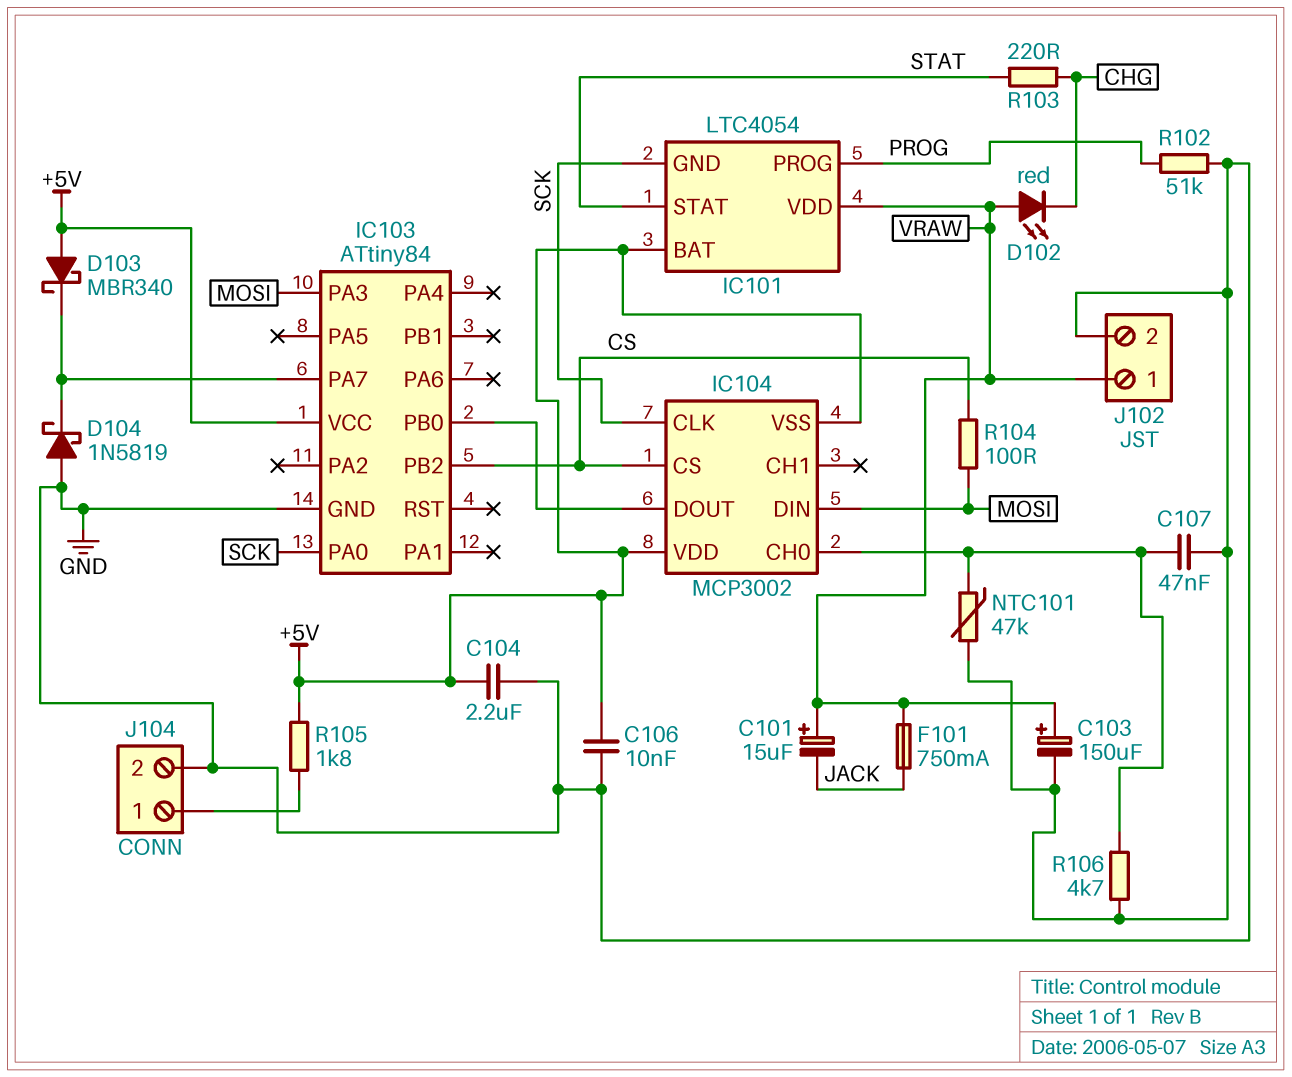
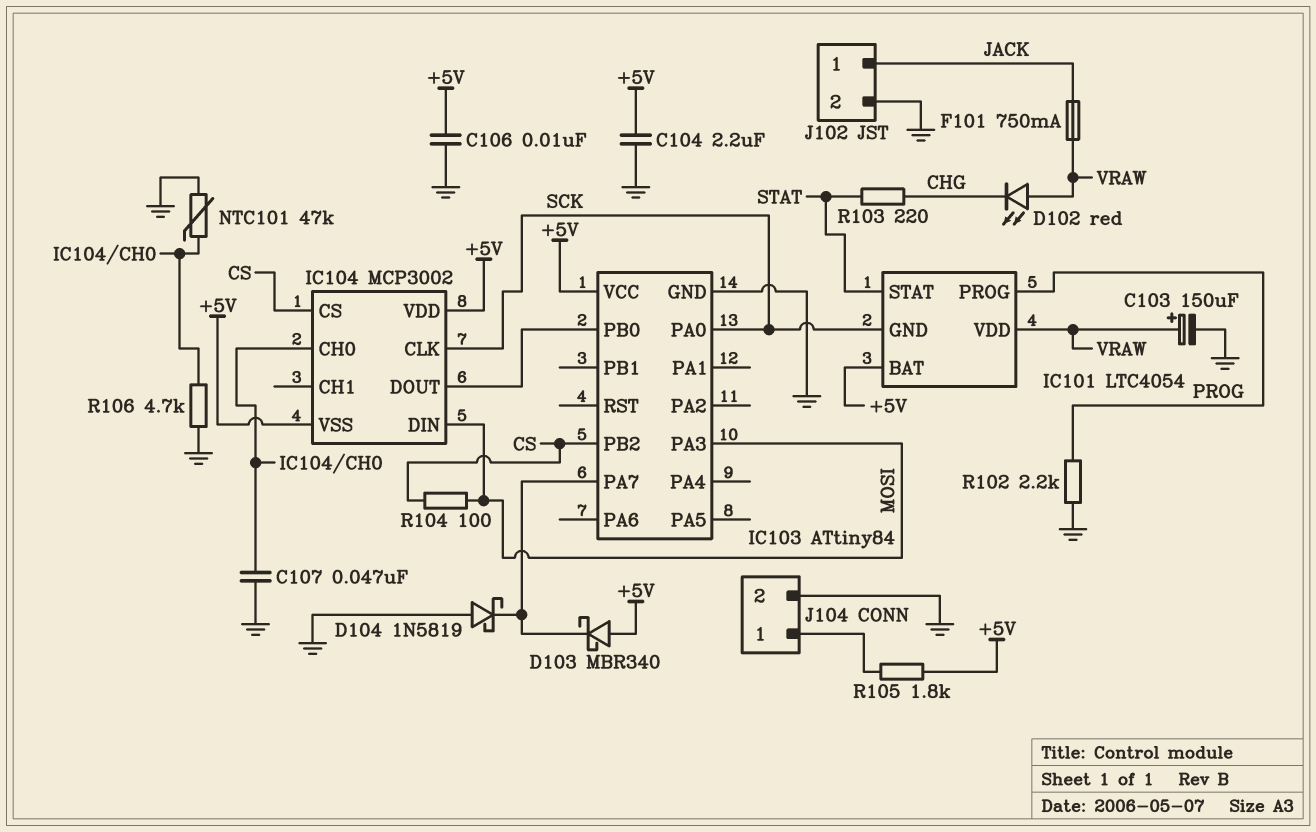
C101: 15uF (plus VRAW, minus JACK) -> none
J102 pin 1: VRAW -> JACK
R102: 51k (GND, PROG) -> 2.2k (GND, PROG)

